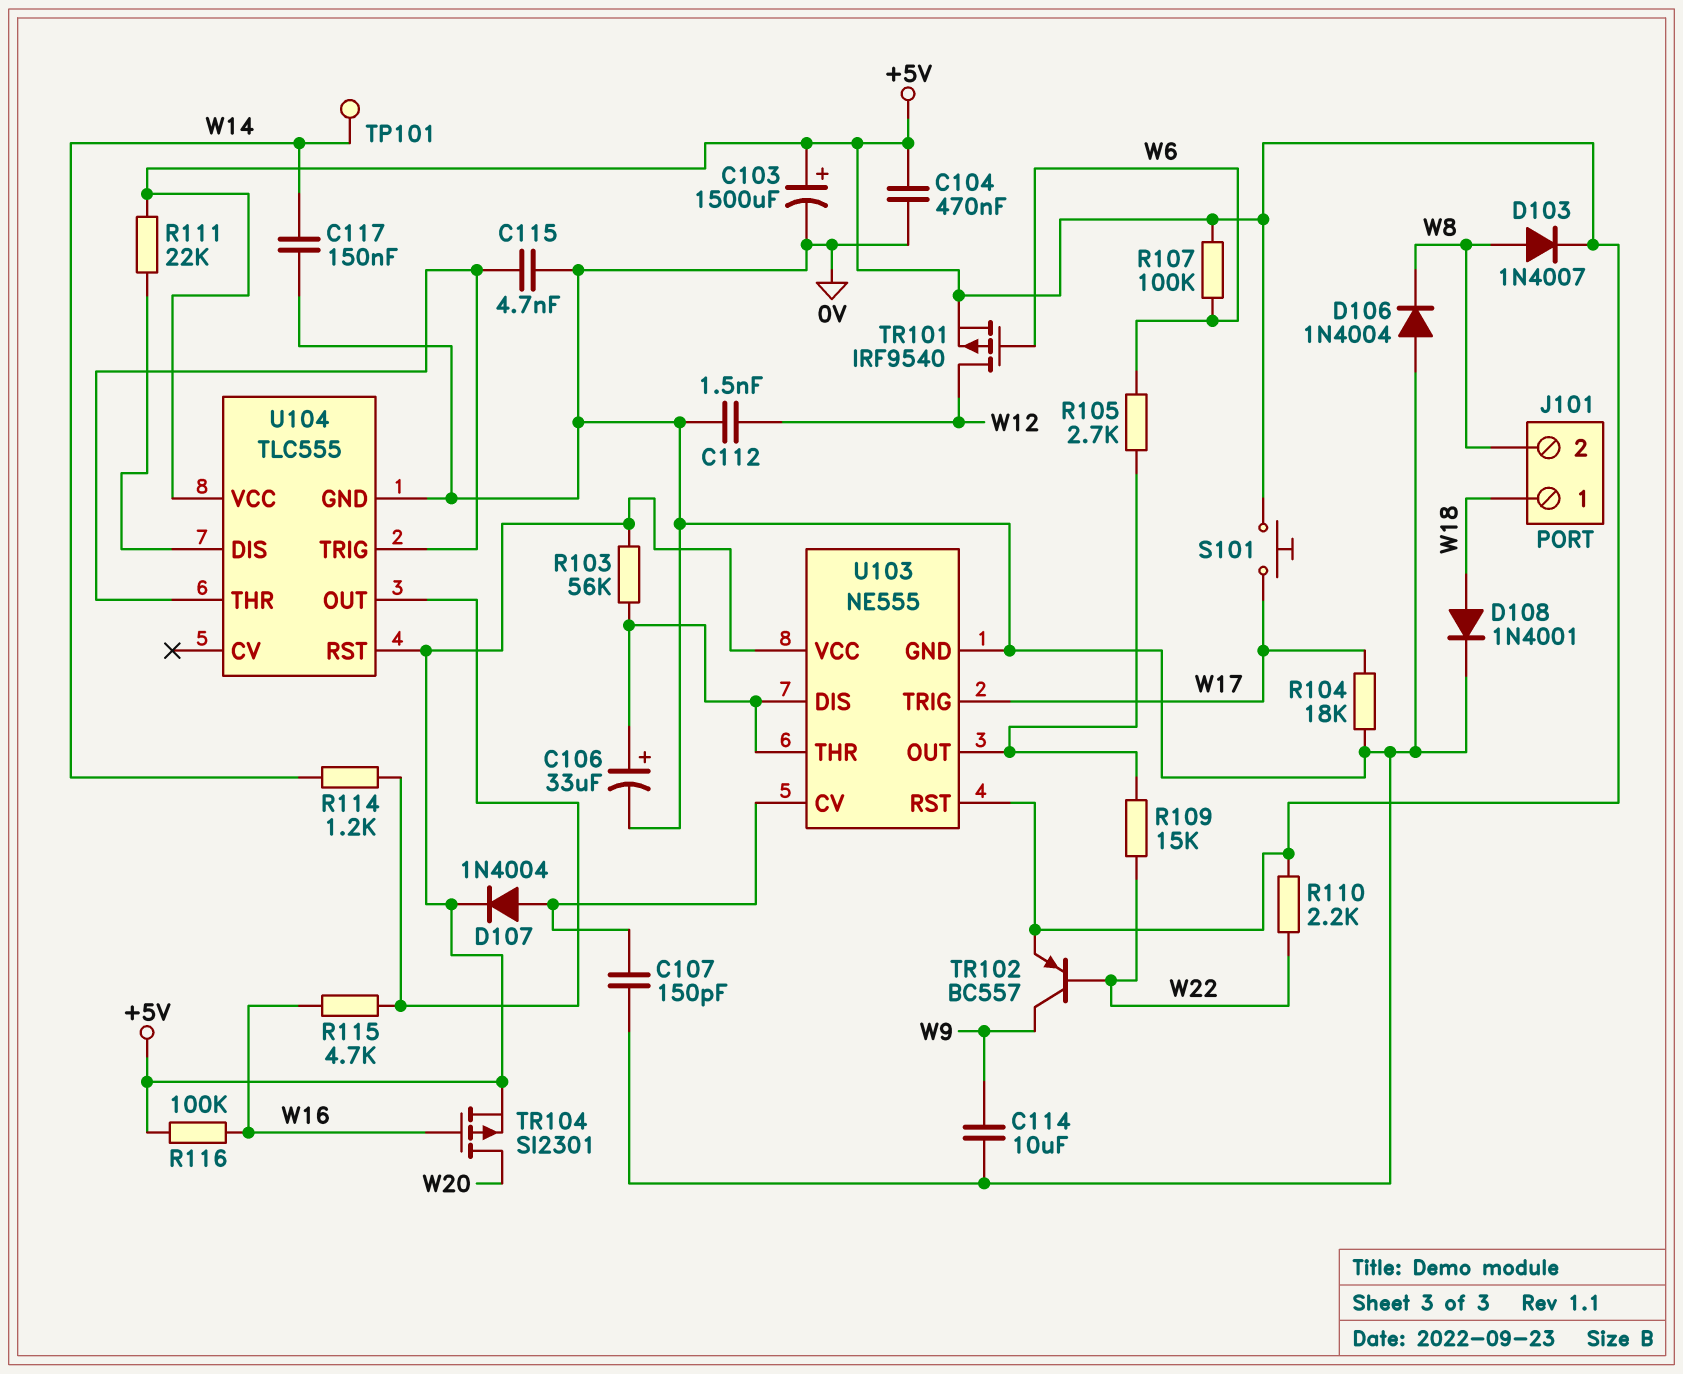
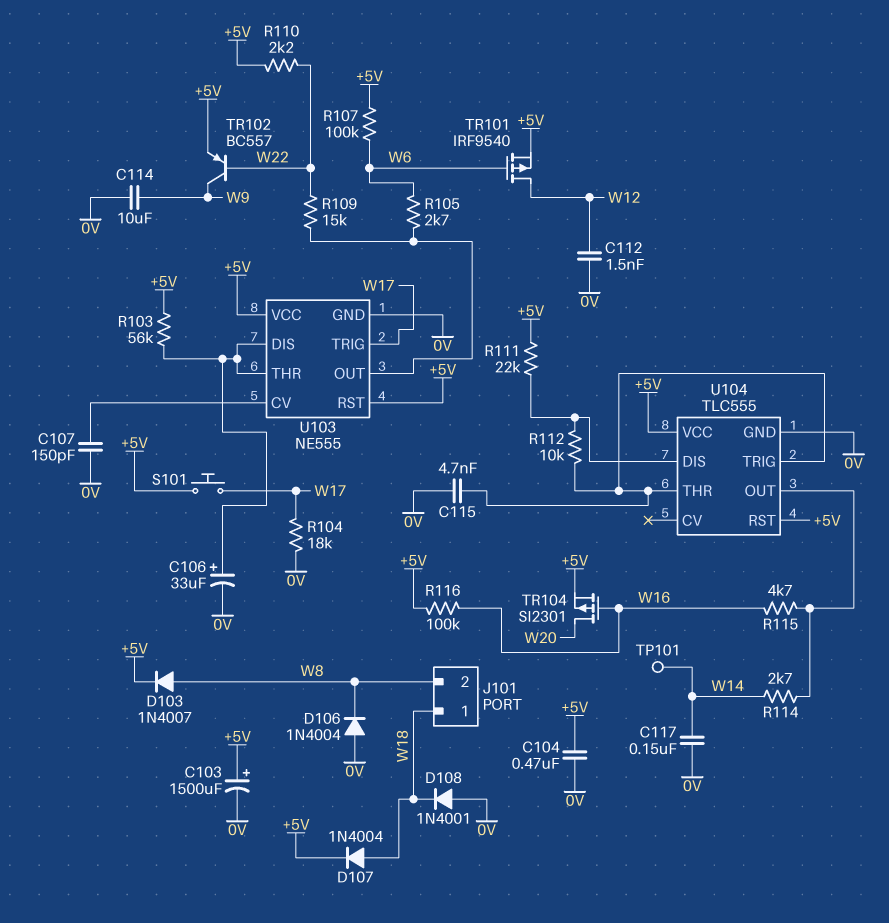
D107: diode 1N4004 (A U103/CV, K +5V) -> diode 1N4004 (A W18, K +5V)
D108: diode 1N4001 (A W18, K 0V) -> diode 1N4001 (A 0V, K W18)
R112: none -> 10k (U104/DIS, U104/THR)
R114: 1.2k (U104/OUT, W14) -> 2.7k (U104/OUT, W14)

